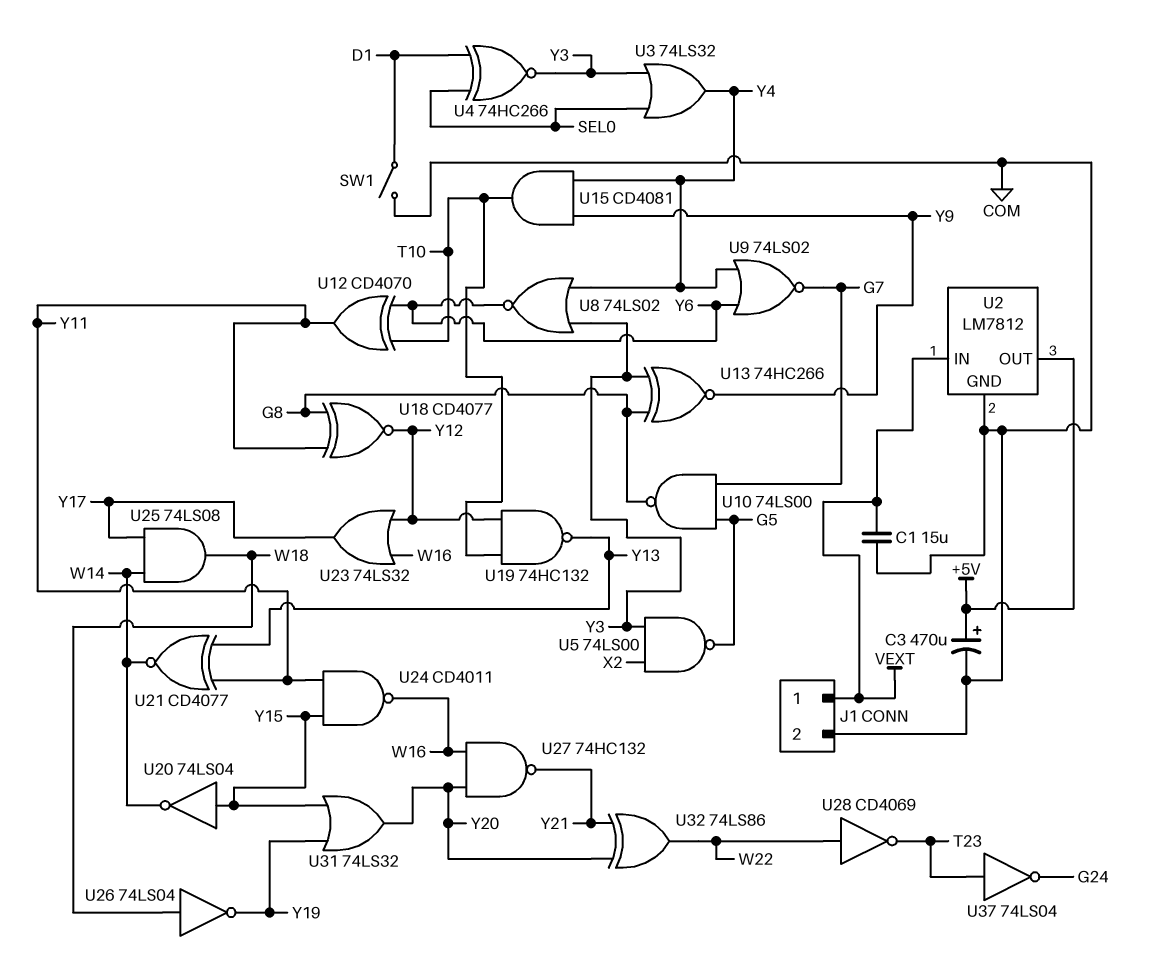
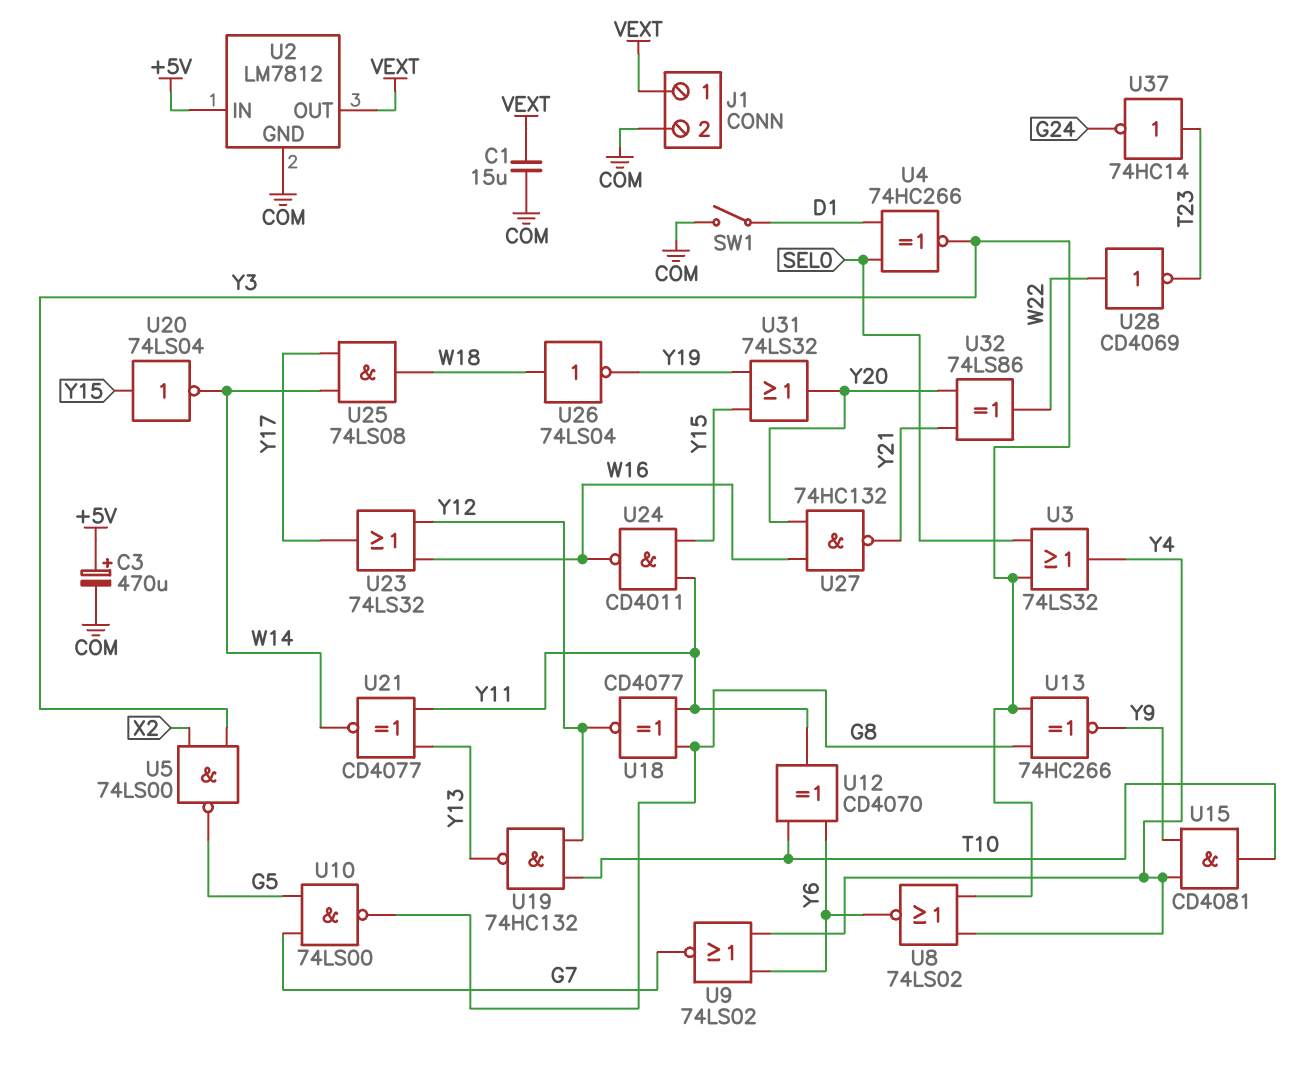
U2 pin IN: VEXT -> +5V
U2 pin OUT: +5V -> VEXT
U37: NOT 74LS04 (in T23, out G24) -> NOT 74HC14 (in T23, out G24)

